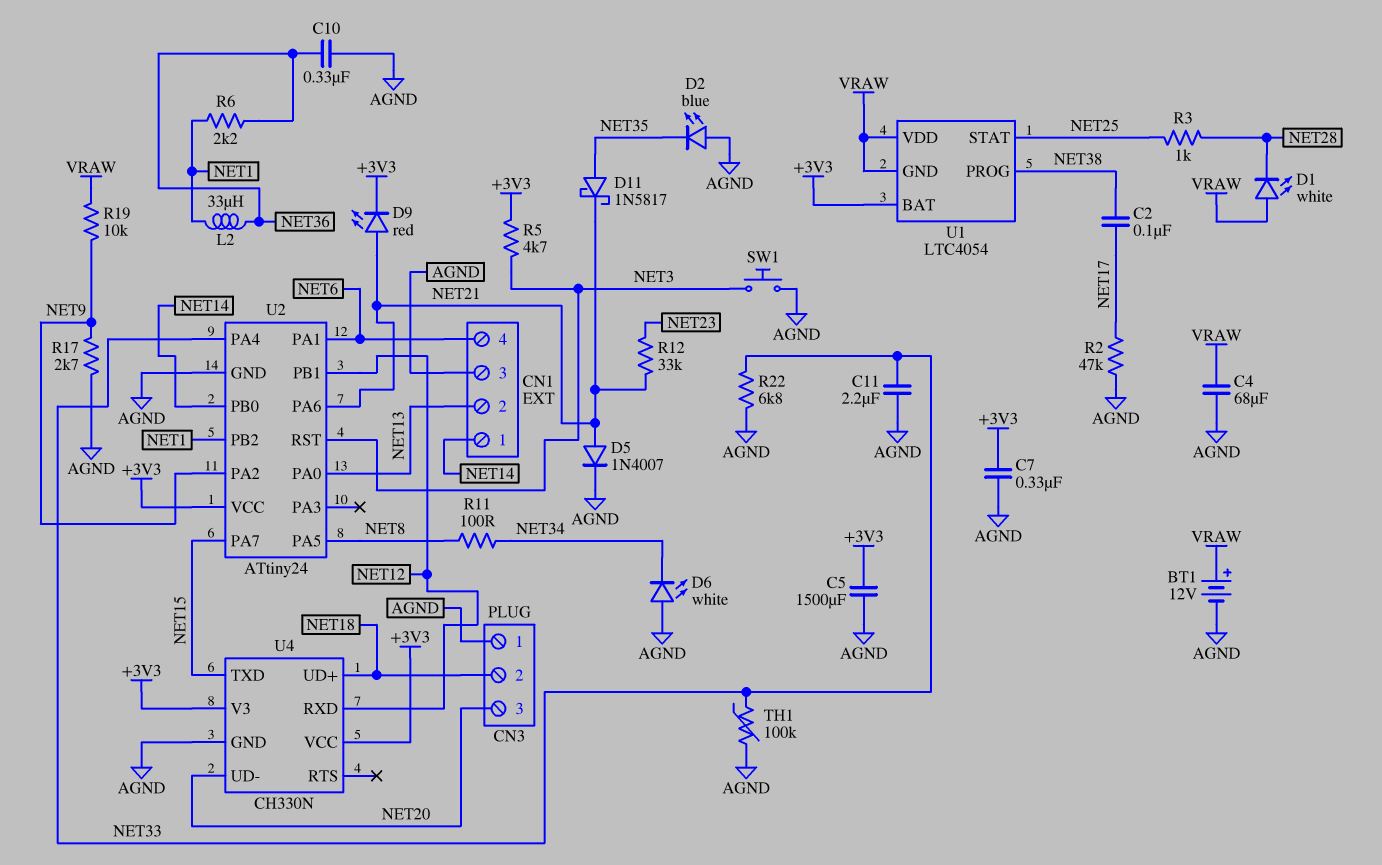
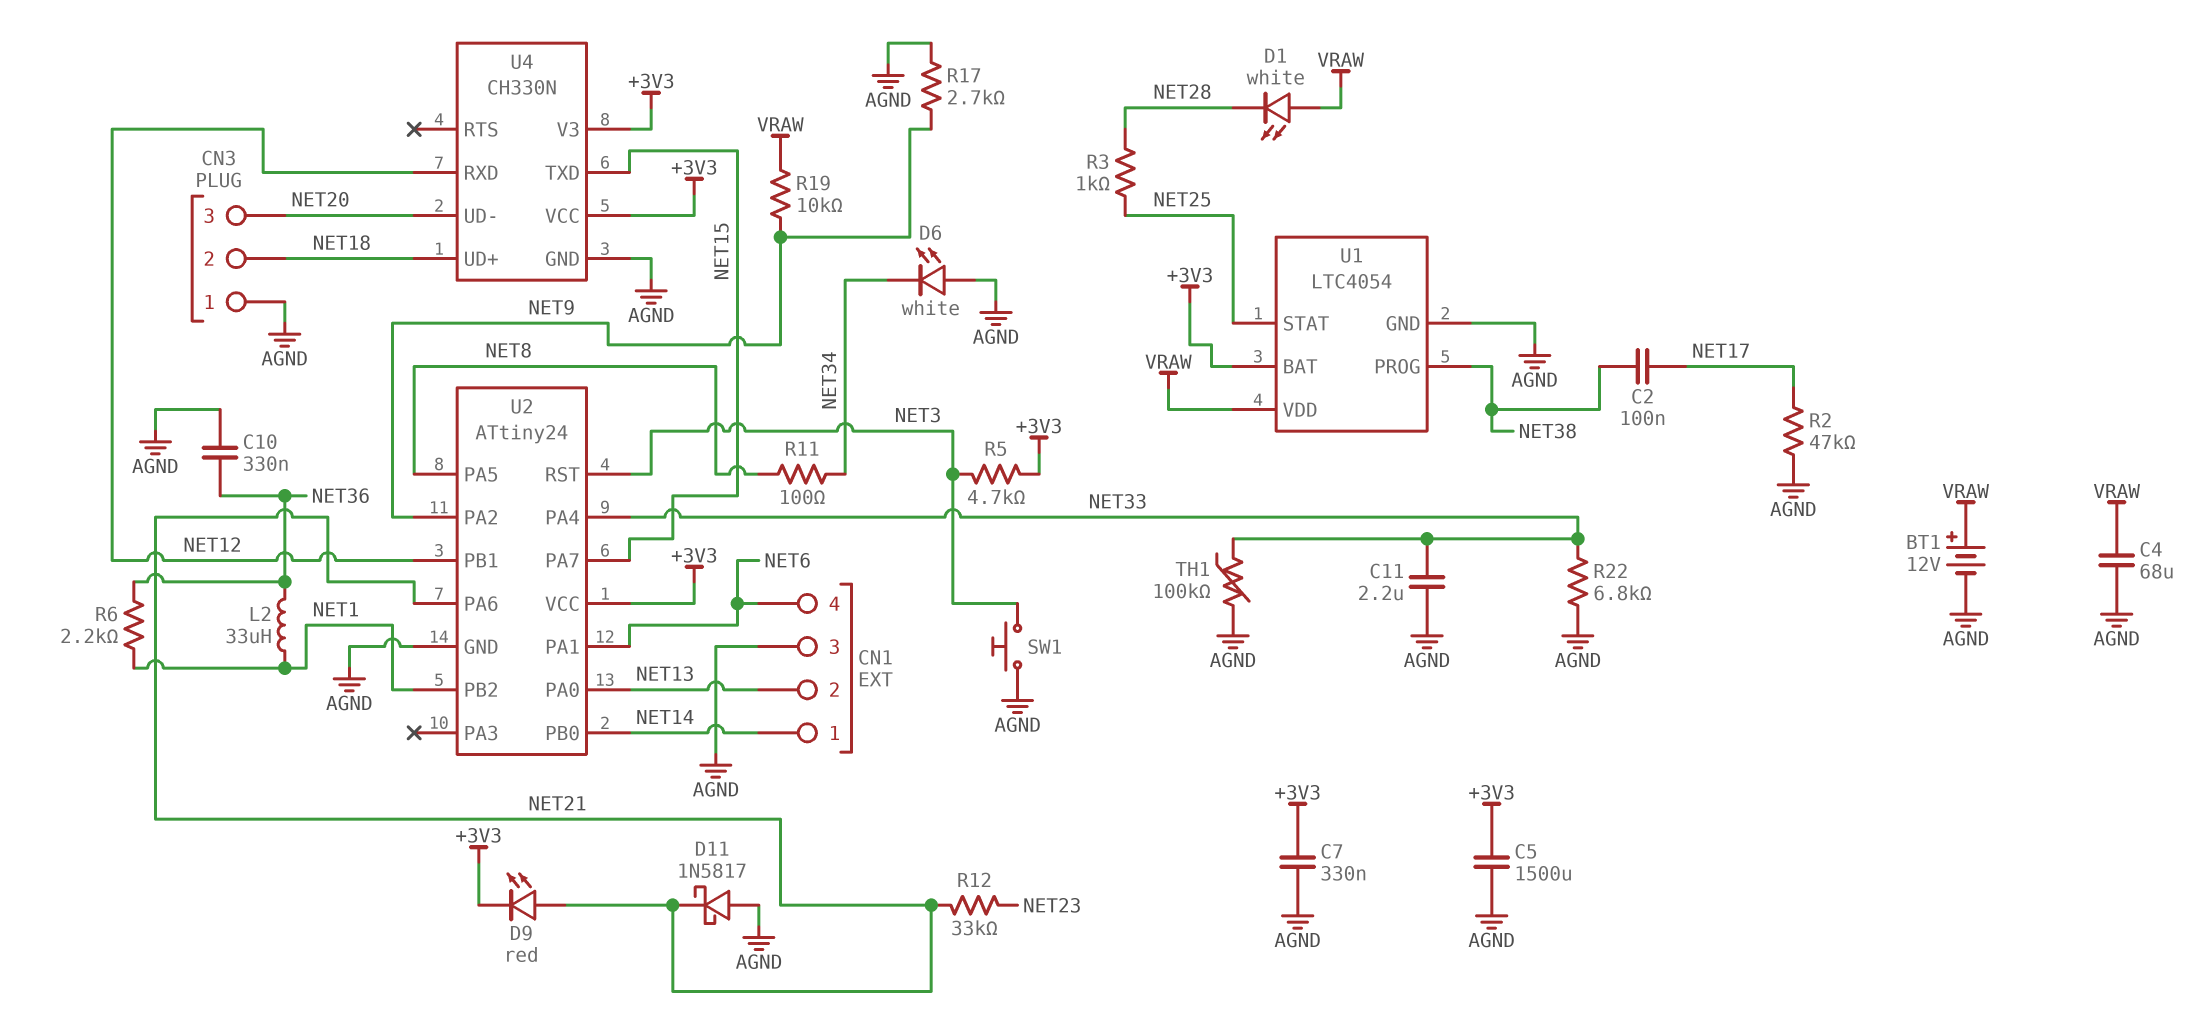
D2: LED blue (A AGND, K NET35) -> none
D5: diode 1N4007 (A NET21, K AGND) -> none
D11: schottky 1N5817 (A NET35, K NET21) -> schottky 1N5817 (A AGND, K NET21)
U1 pin GND: VRAW -> AGND

